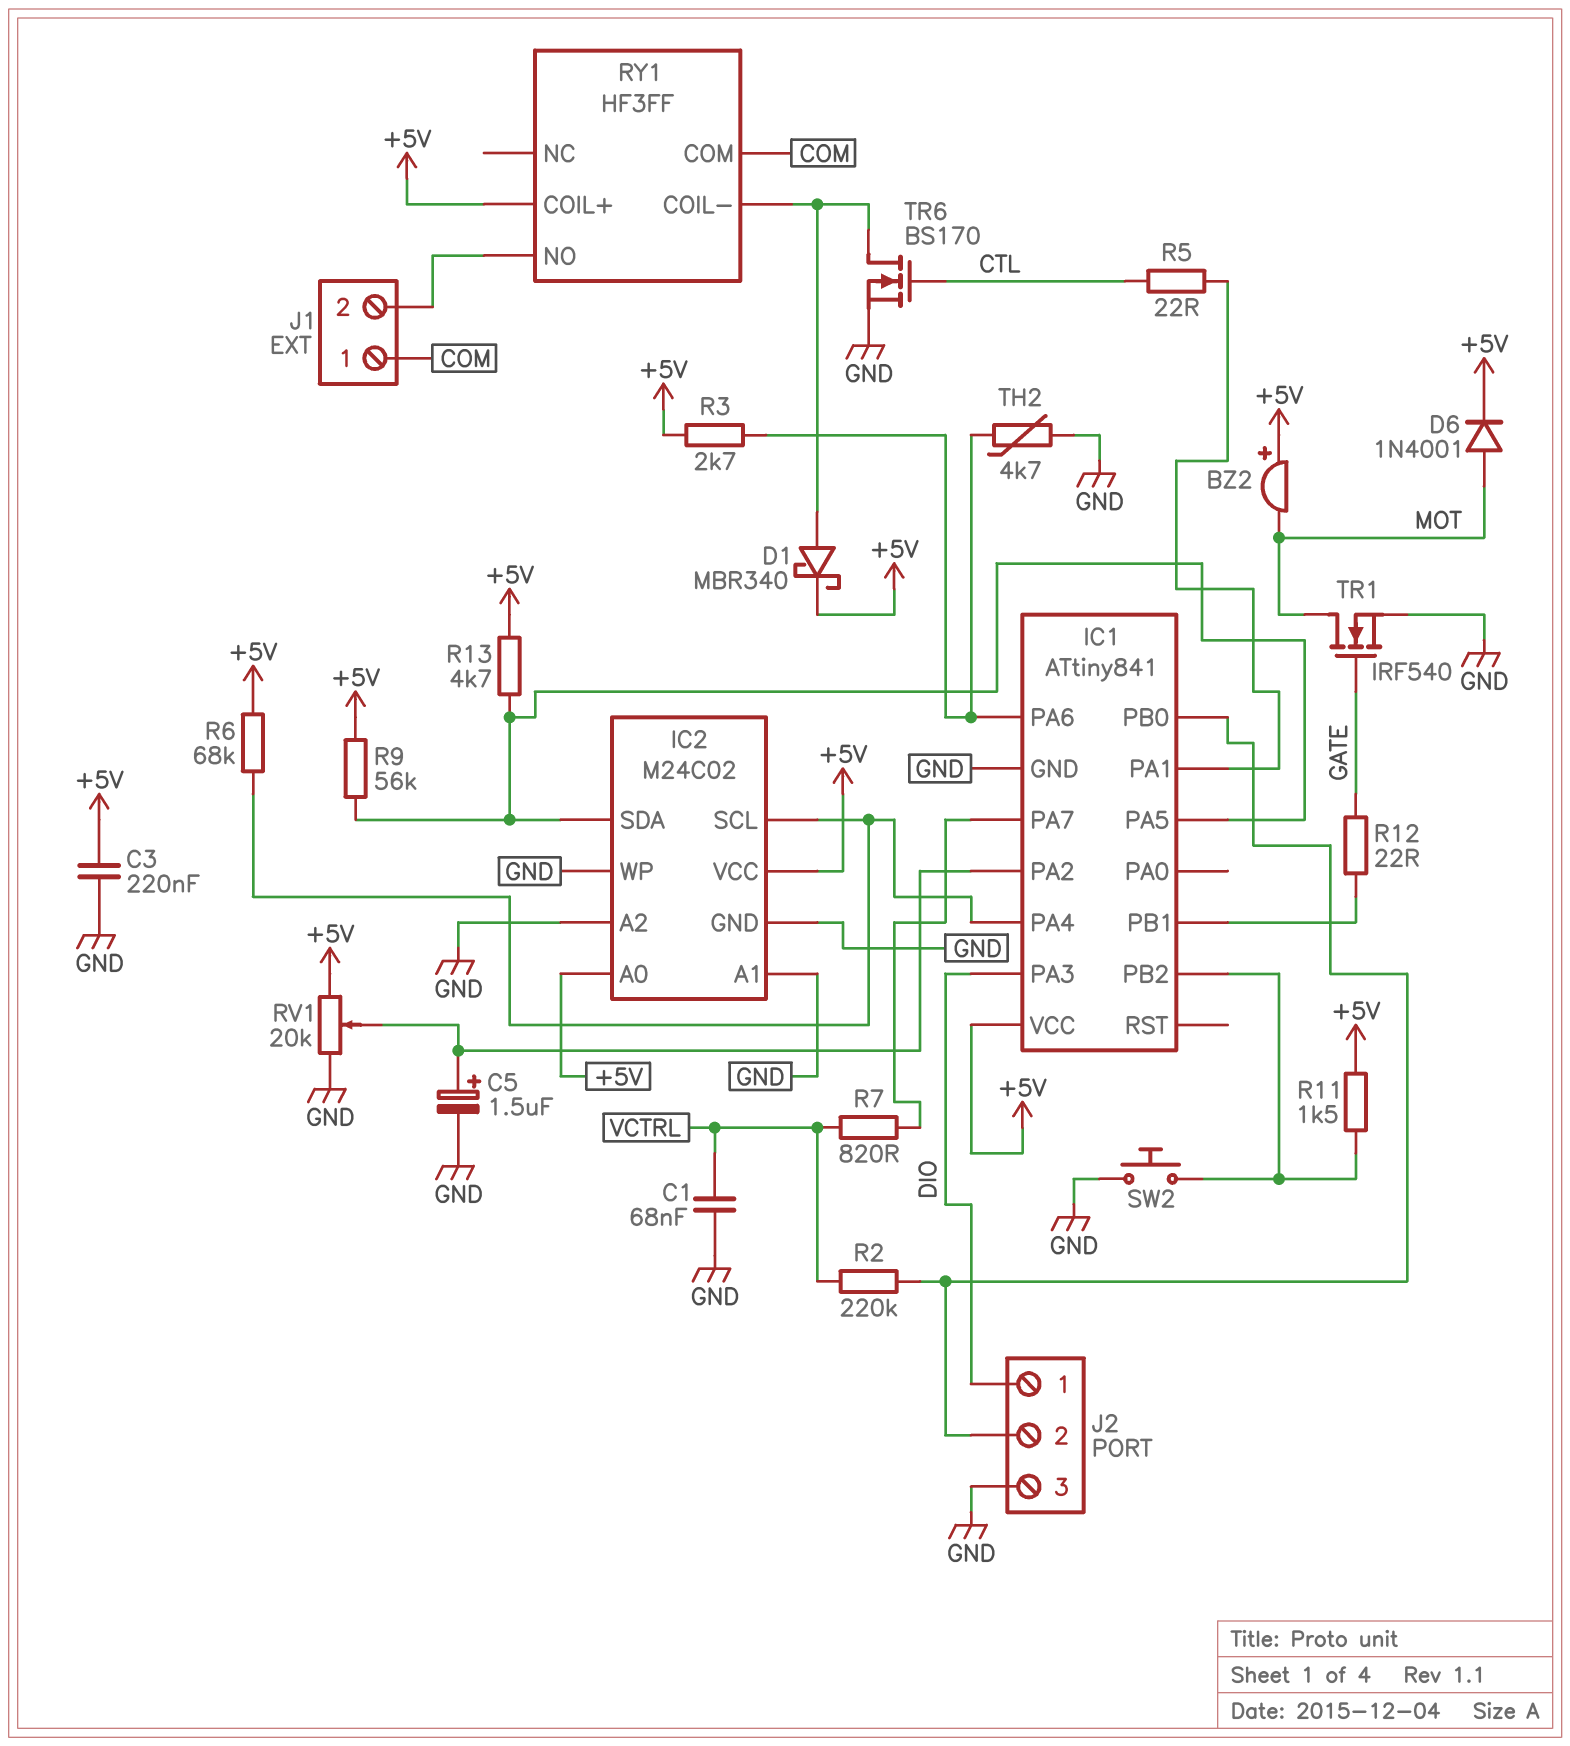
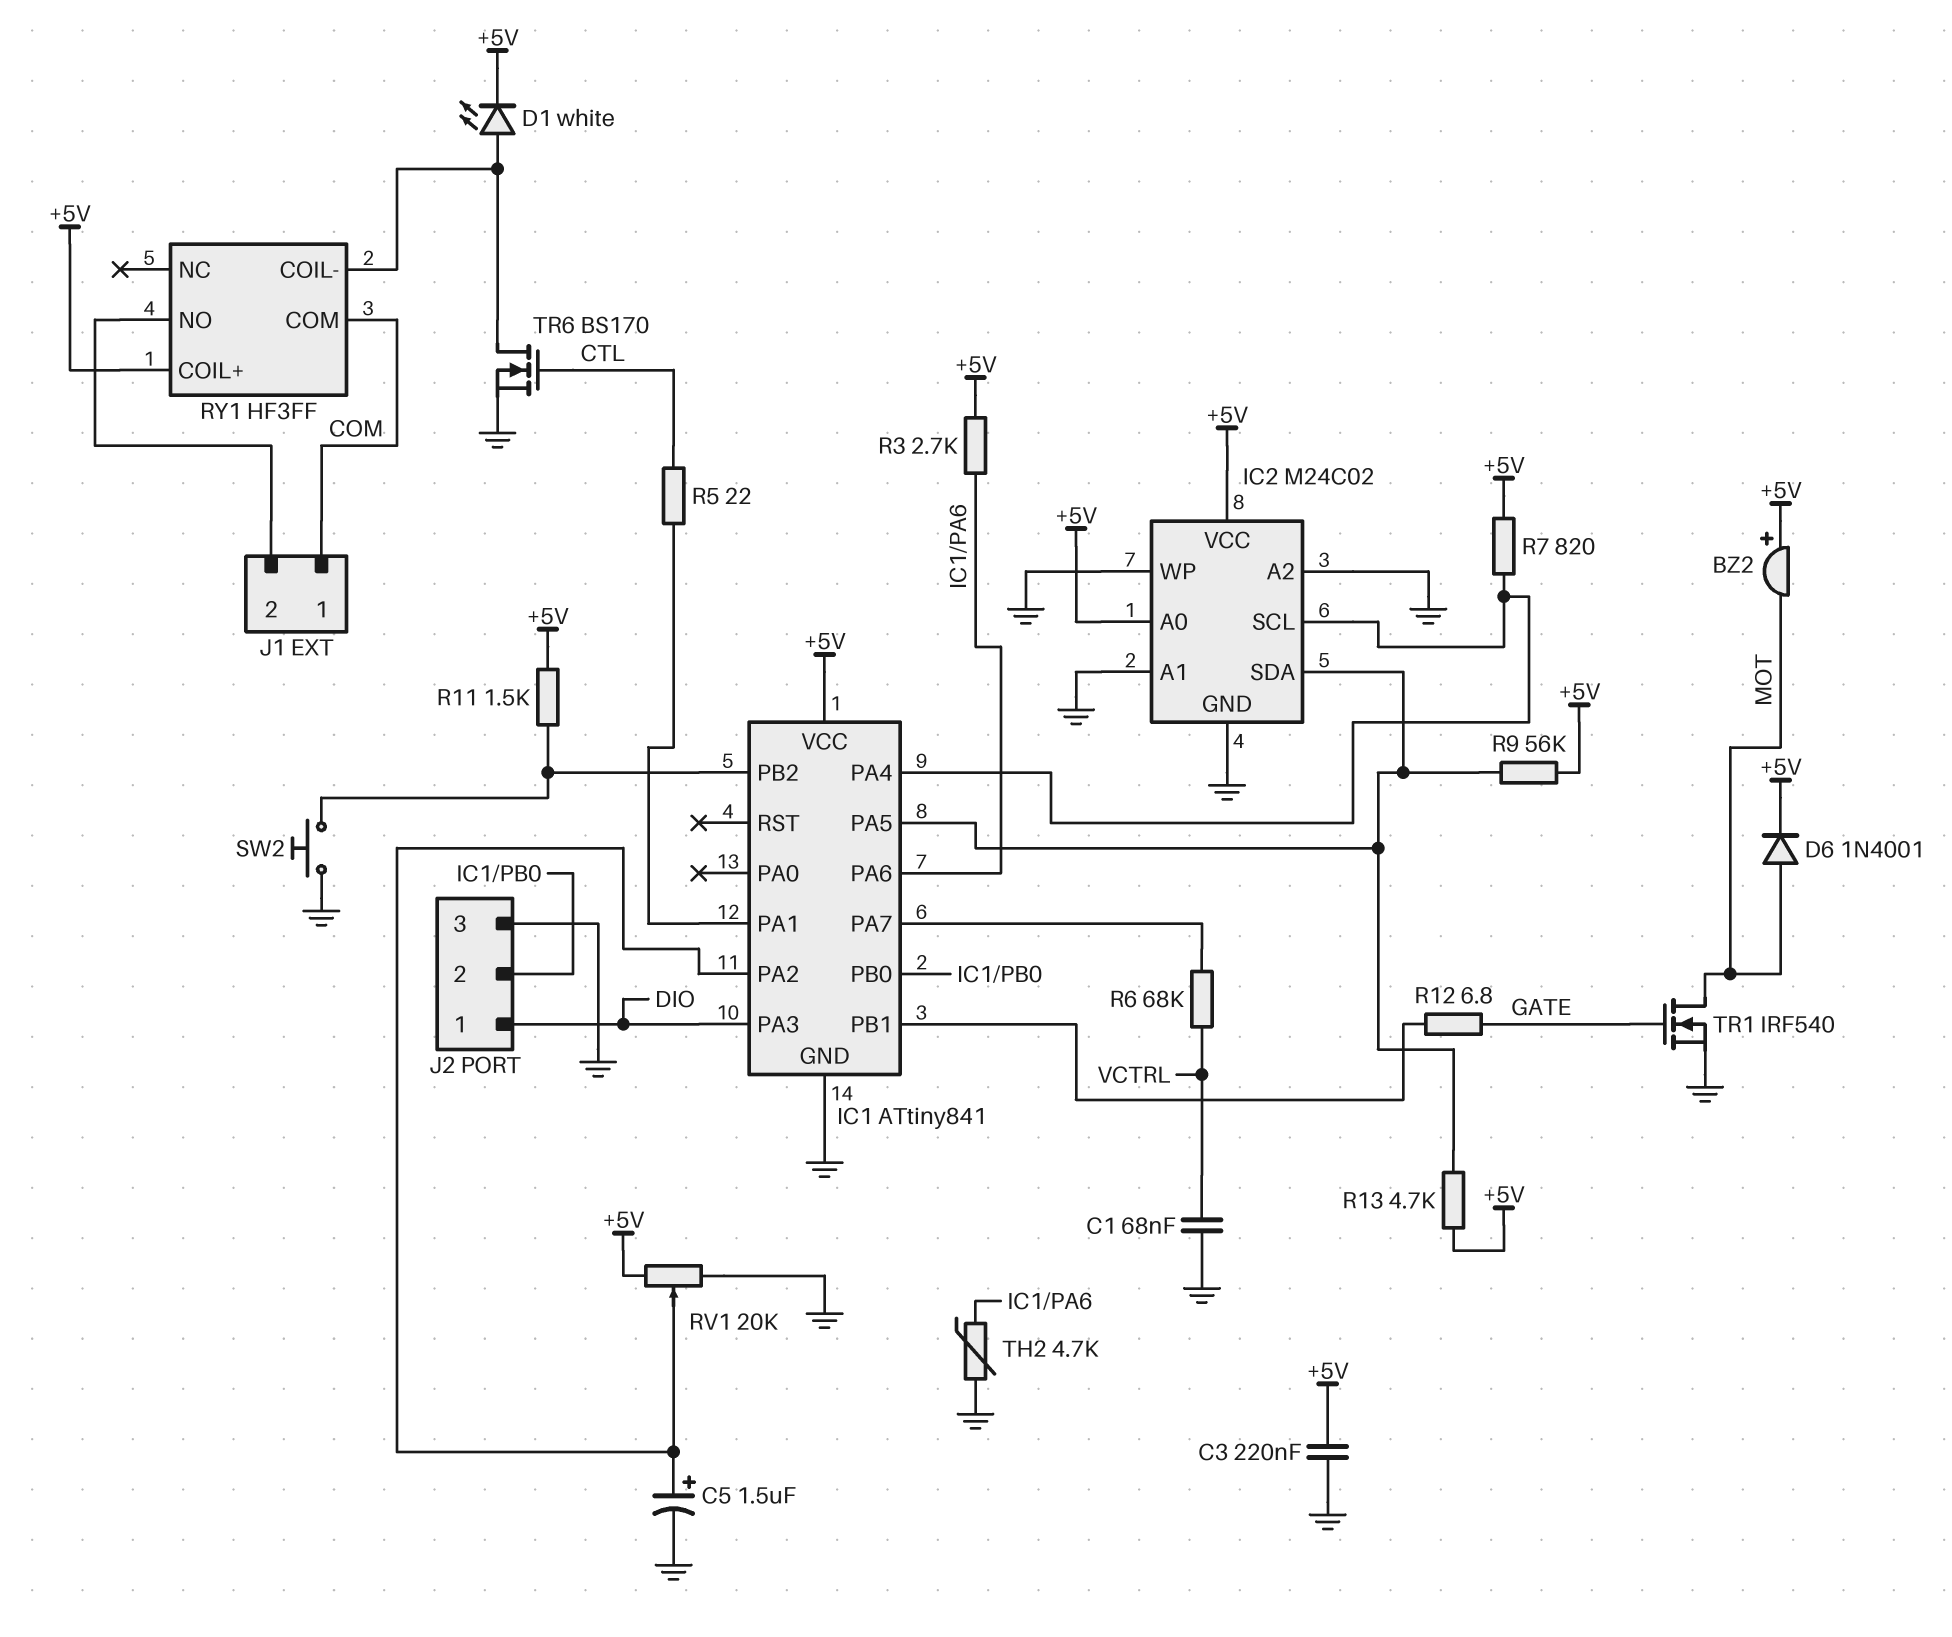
D1: schottky MBR340 (A RY1/COIL-, K +5V) -> LED white (A RY1/COIL-, K +5V)
R2: 220k (IC1/PB0, VCTRL) -> none
R6: 68k (+5V, IC1/PA4) -> 68k (IC1/PA7, VCTRL)
R7: 820 (IC1/PA7, VCTRL) -> 820 (+5V, IC1/PA4)
R12: 22 (GATE, IC1/PB1) -> 6.8 (GATE, IC1/PB1)

